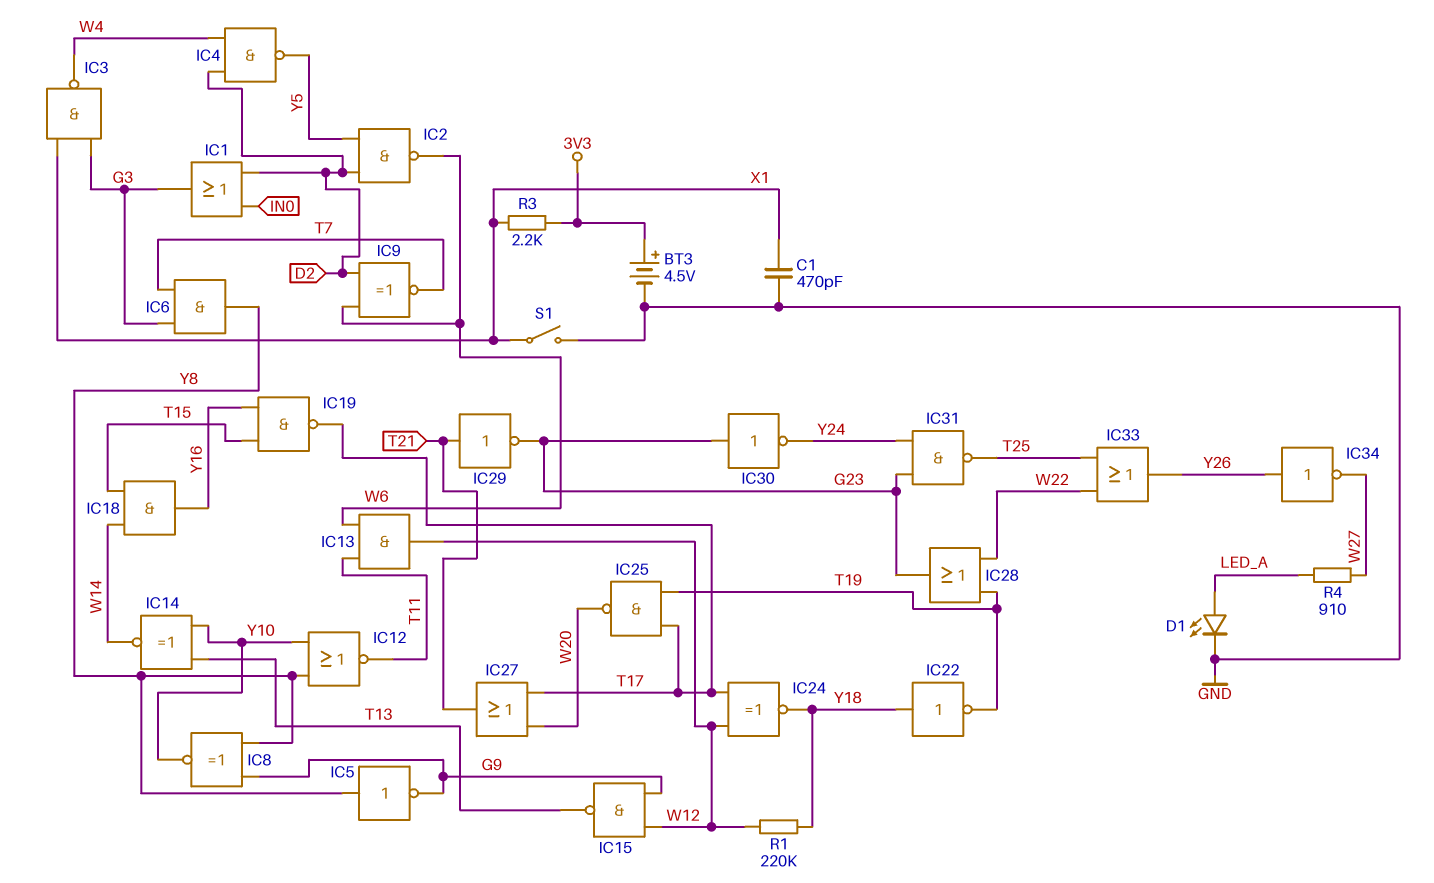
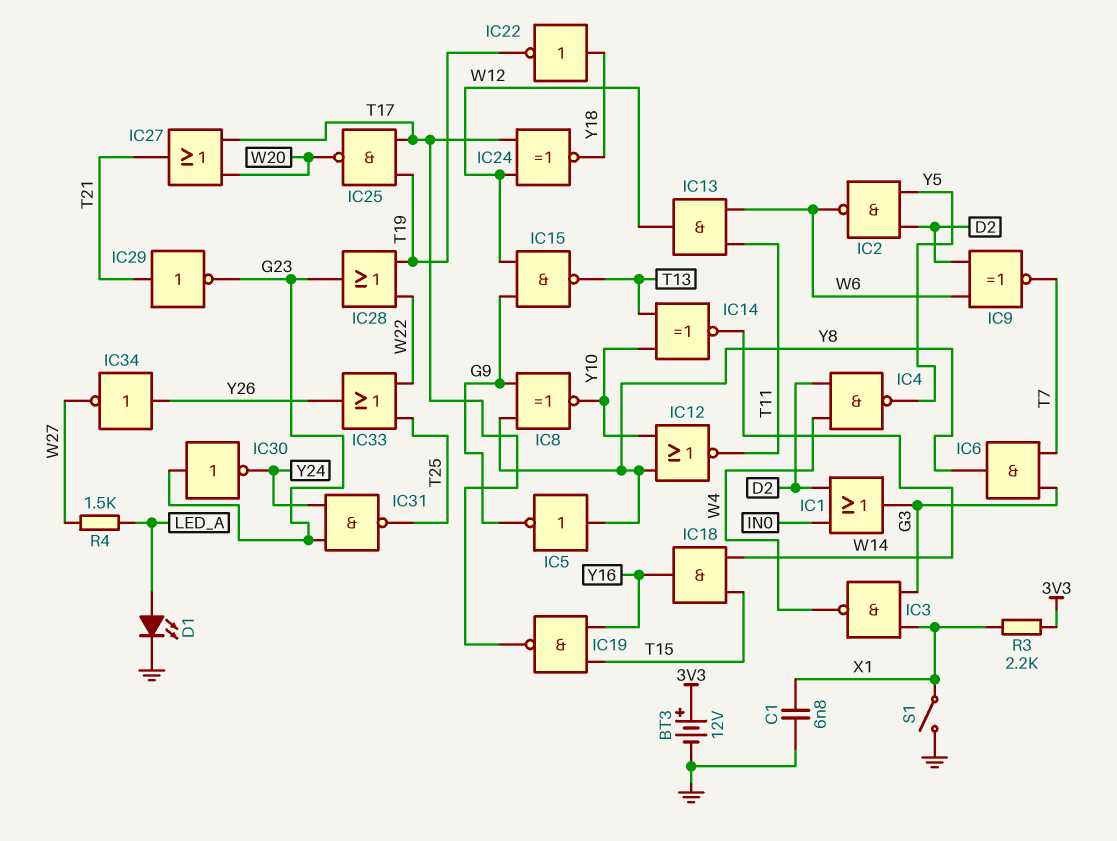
BT3: 4.5V (plus 3V3, minus GND) -> 12V (plus 3V3, minus GND)
C1: 470pF (GND, X1) -> 6.8nF (GND, X1)
R1: 220k (W12, Y18) -> none
R4: 910 (LED_A, W27) -> 1.5k (LED_A, W27)

